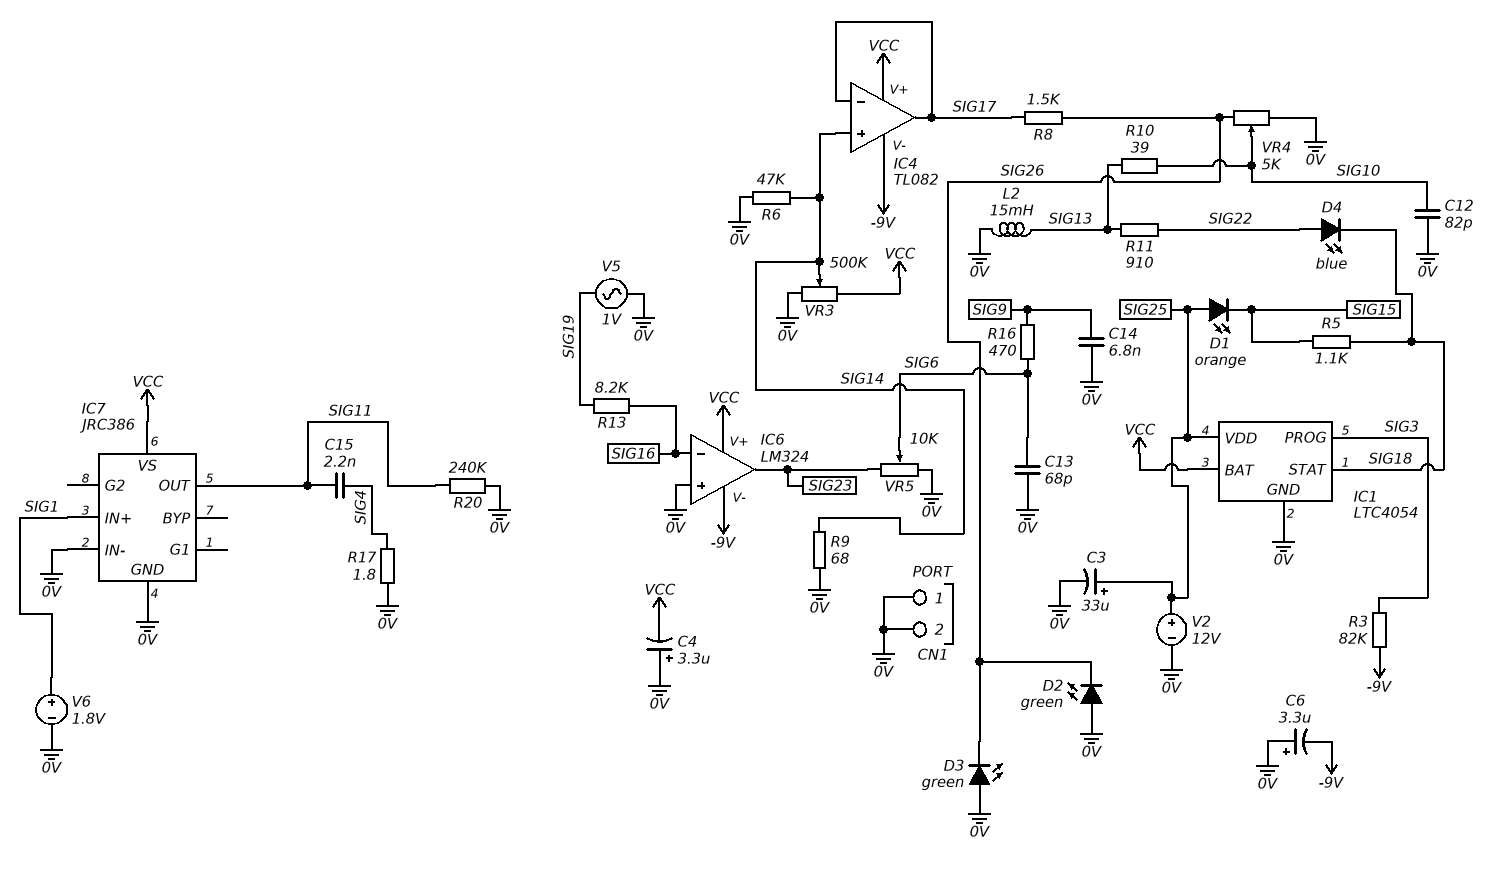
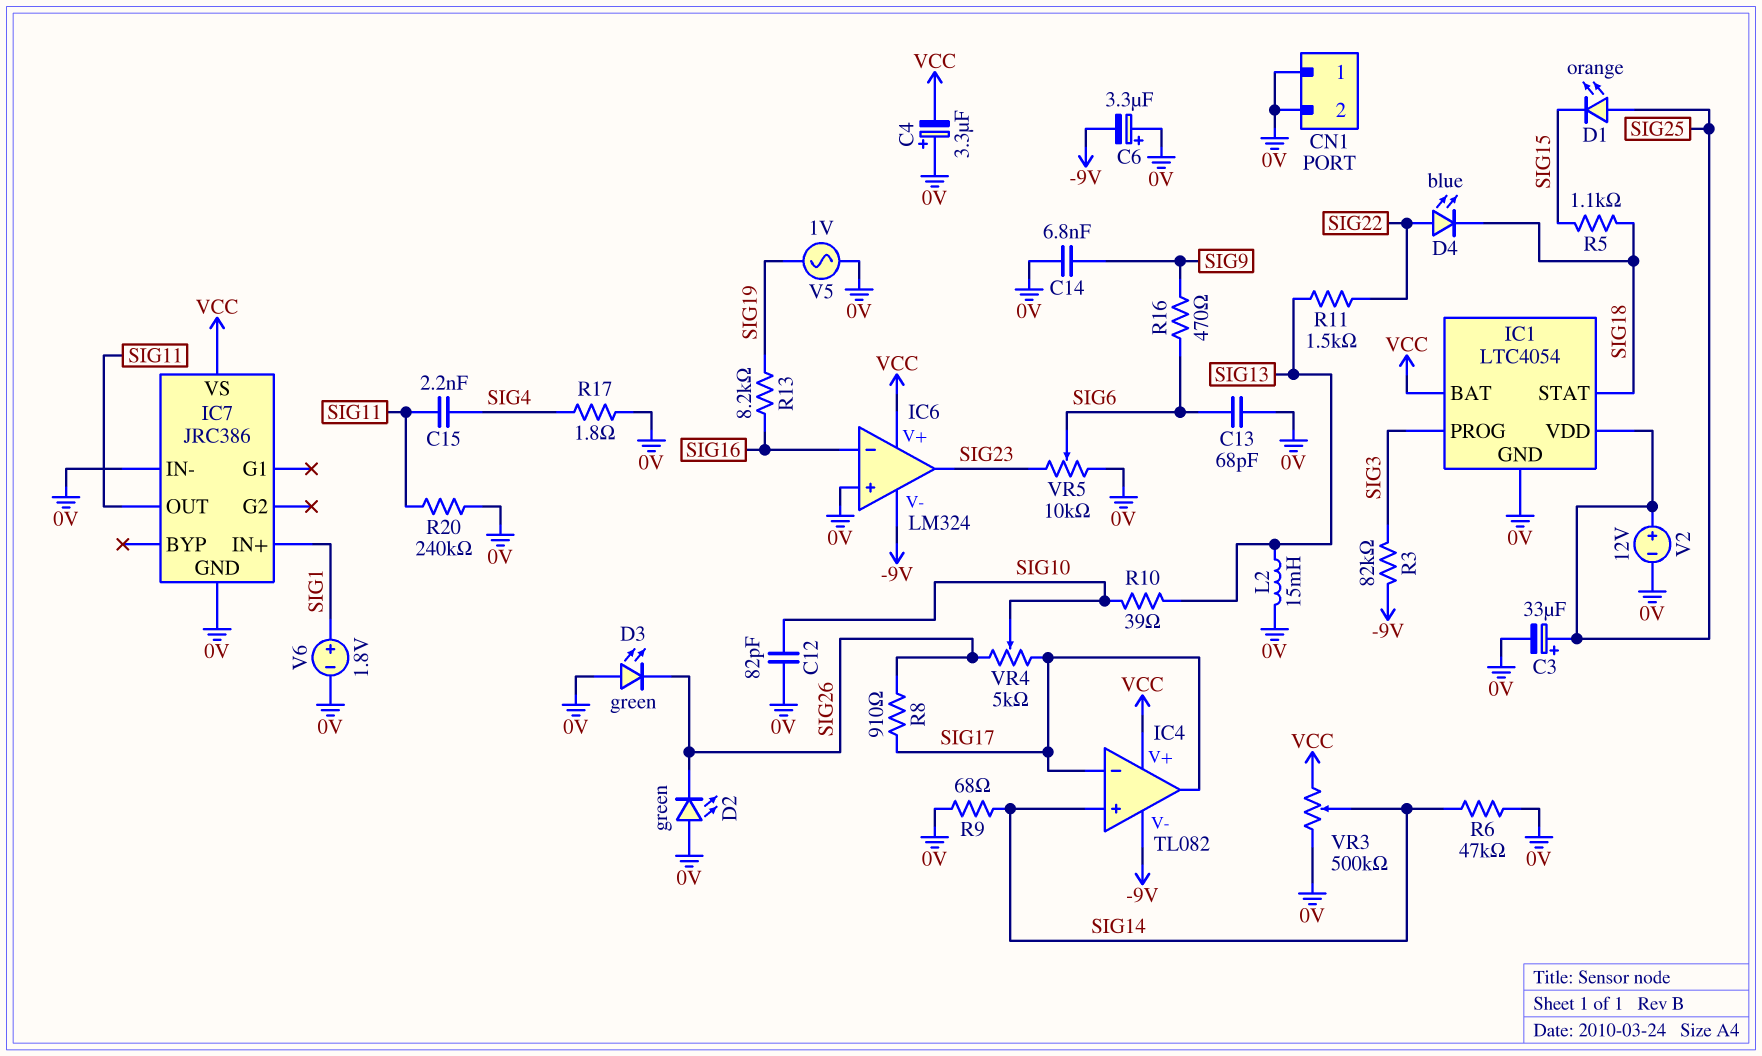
R8: 1.5k (SIG17, SIG26) -> 910 (SIG17, SIG26)
R11: 910 (SIG13, SIG22) -> 1.5k (SIG13, SIG22)
VR4: 5k (0V, SIG26, wiper SIG10) -> 5k (SIG17, SIG26, wiper SIG10)

